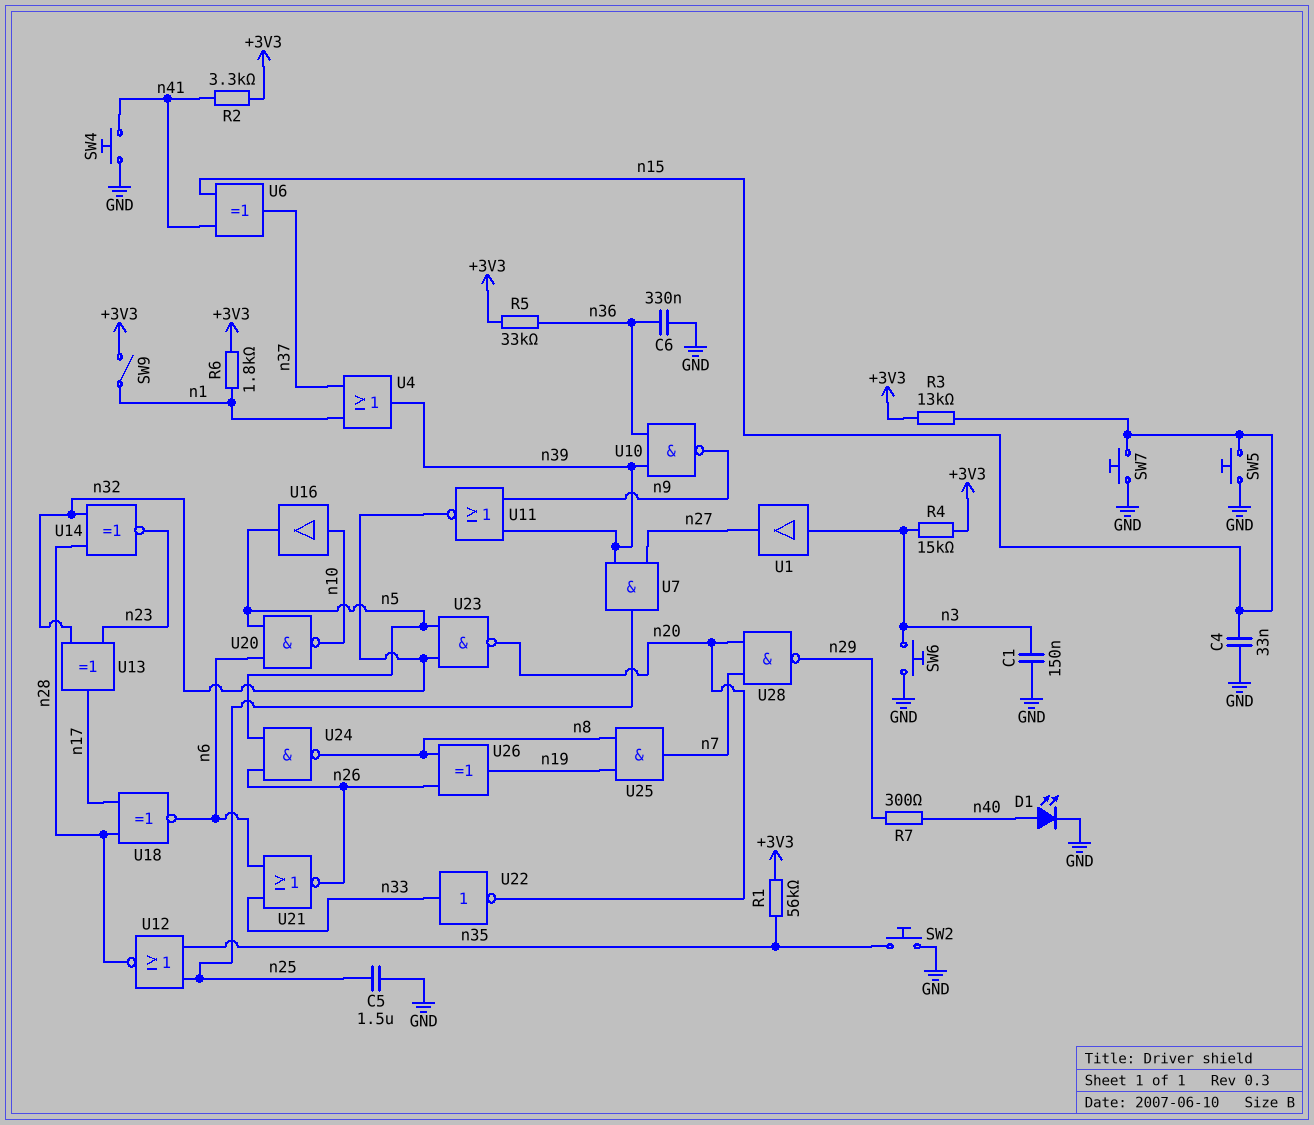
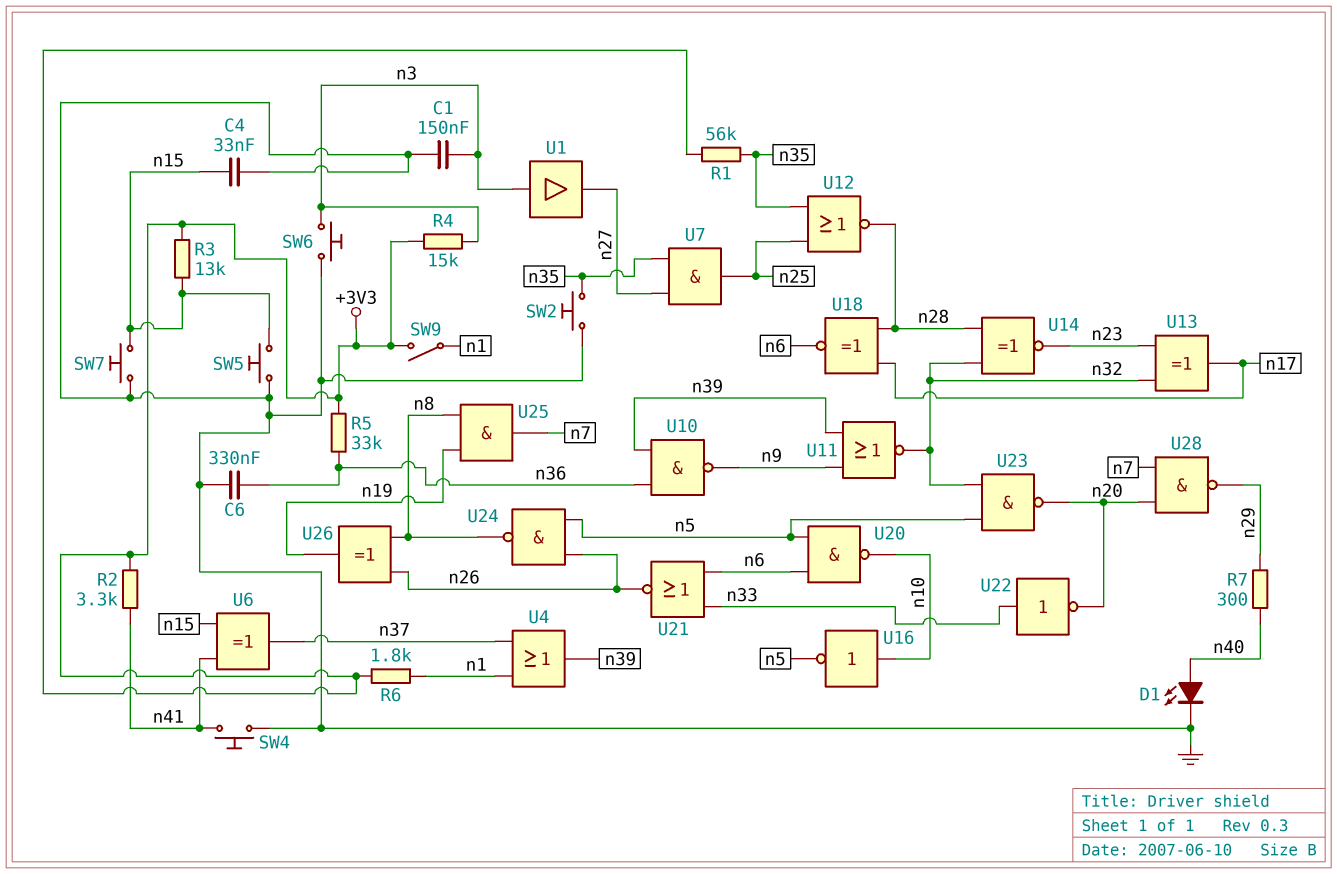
C5: 1.5uF (GND, n25) -> none
U7: AND (in n27, in n39, out n25) -> AND (in n27, in n35, out n25)
U16: buffer (in n10, out n5) -> NOT (in n10, out n5)

